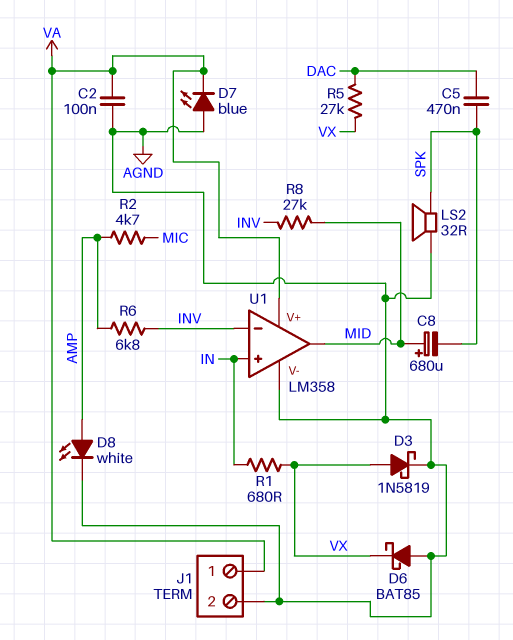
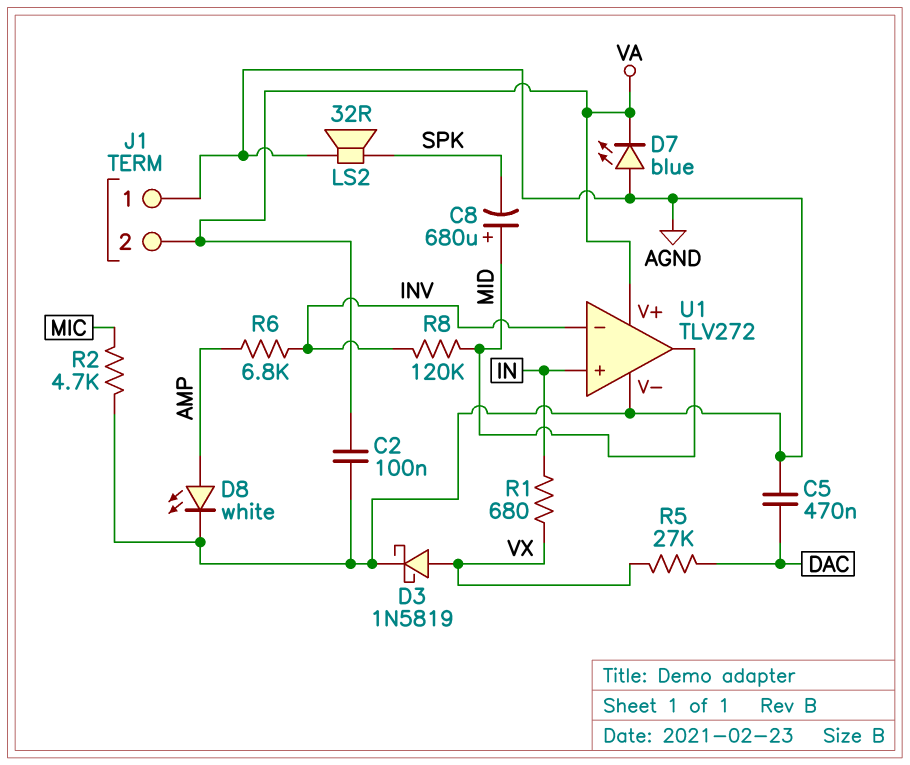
C5: 470nF (DAC, SPK) -> 470nF (AGND, DAC)
D6: schottky BAT85 (A AGND, K VX) -> none
J1 pin 1: VA -> AGND
J1 pin 2: AGND -> VA
R2: 4.7k (AMP, MIC) -> 4.7k (AGND, MIC)
R8: 27k (INV, MID) -> 120k (INV, MID)
U1: LM358 -> TLV272

